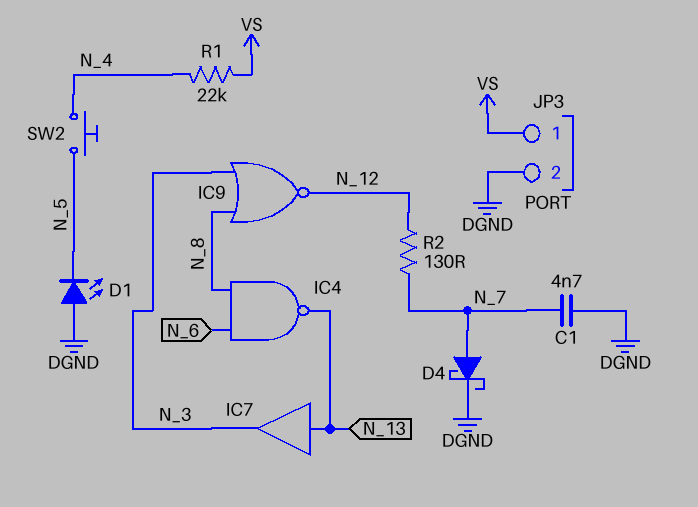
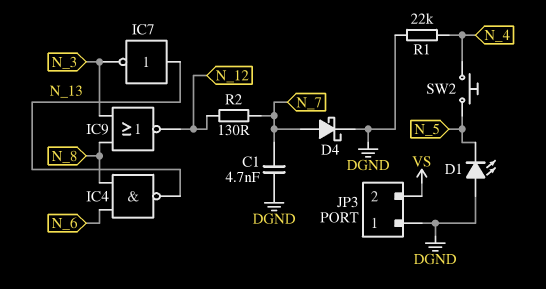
IC7: buffer (in N_13, out N_3) -> NOT (in N_13, out N_3)
JP3 pin 1: VS -> DGND
JP3 pin 2: DGND -> VS
R1: 22k (N_4, VS) -> 22k (DGND, N_4)

